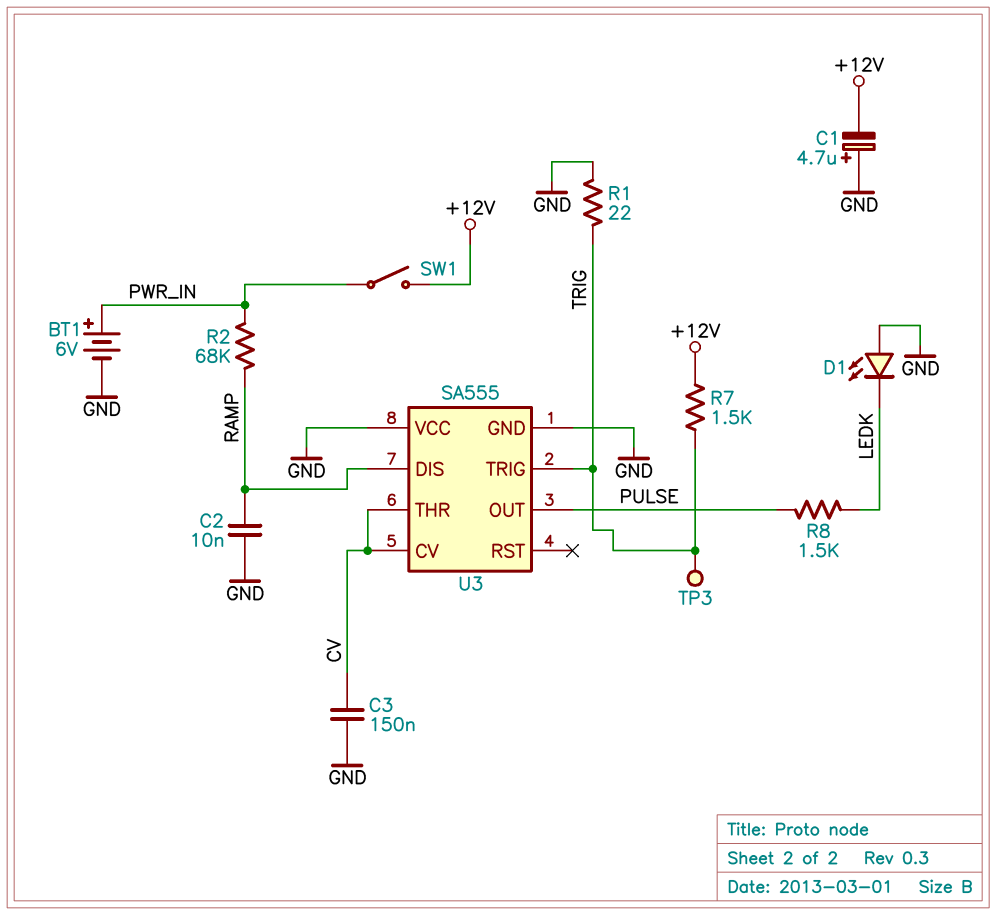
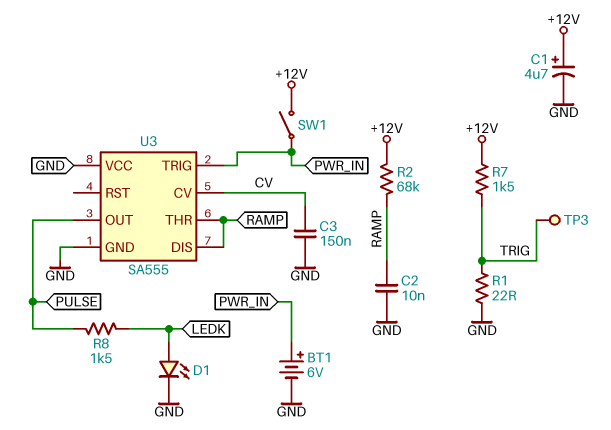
C1: 4.7uF (plus GND, minus +12V) -> 4.7uF (plus +12V, minus GND)
D1: LED (A GND, K LEDK) -> LED (A LEDK, K GND)
R2: 68k (PWR_IN, RAMP) -> 68k (+12V, RAMP)
U3 pin THR: CV -> RAMP
U3 pin TRIG: TRIG -> PWR_IN

